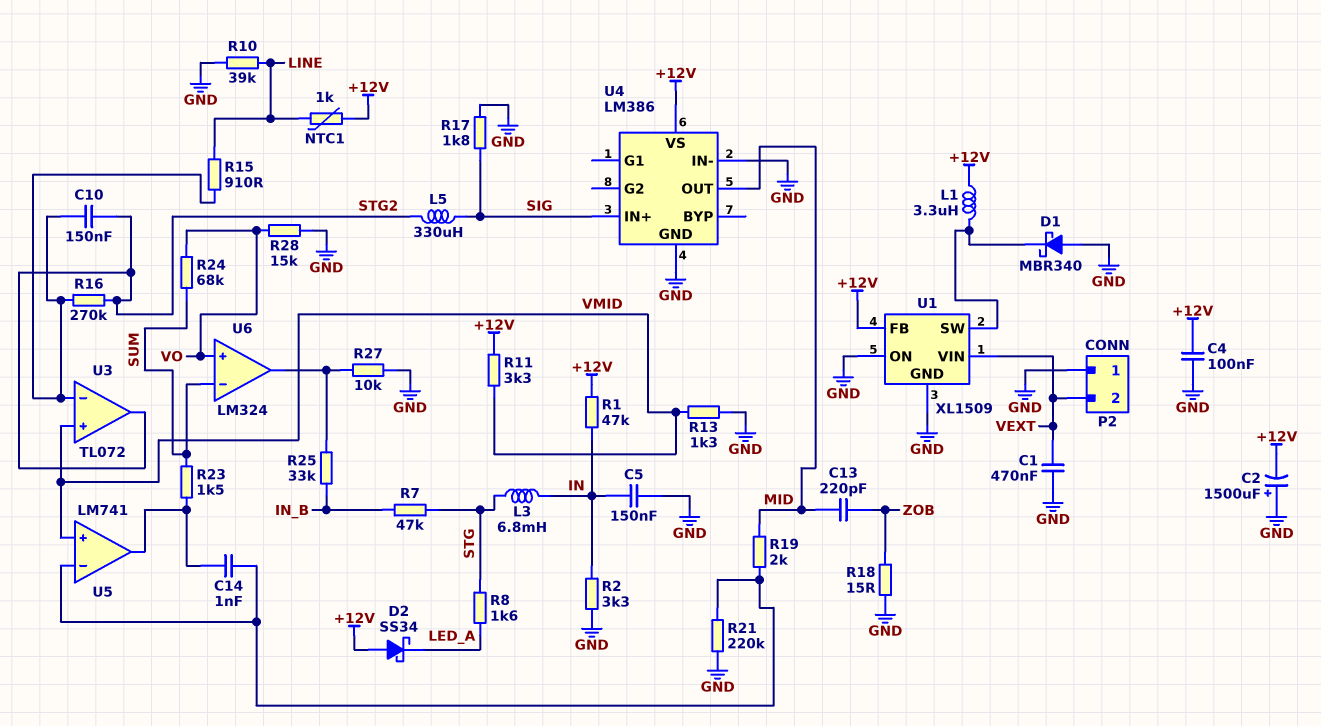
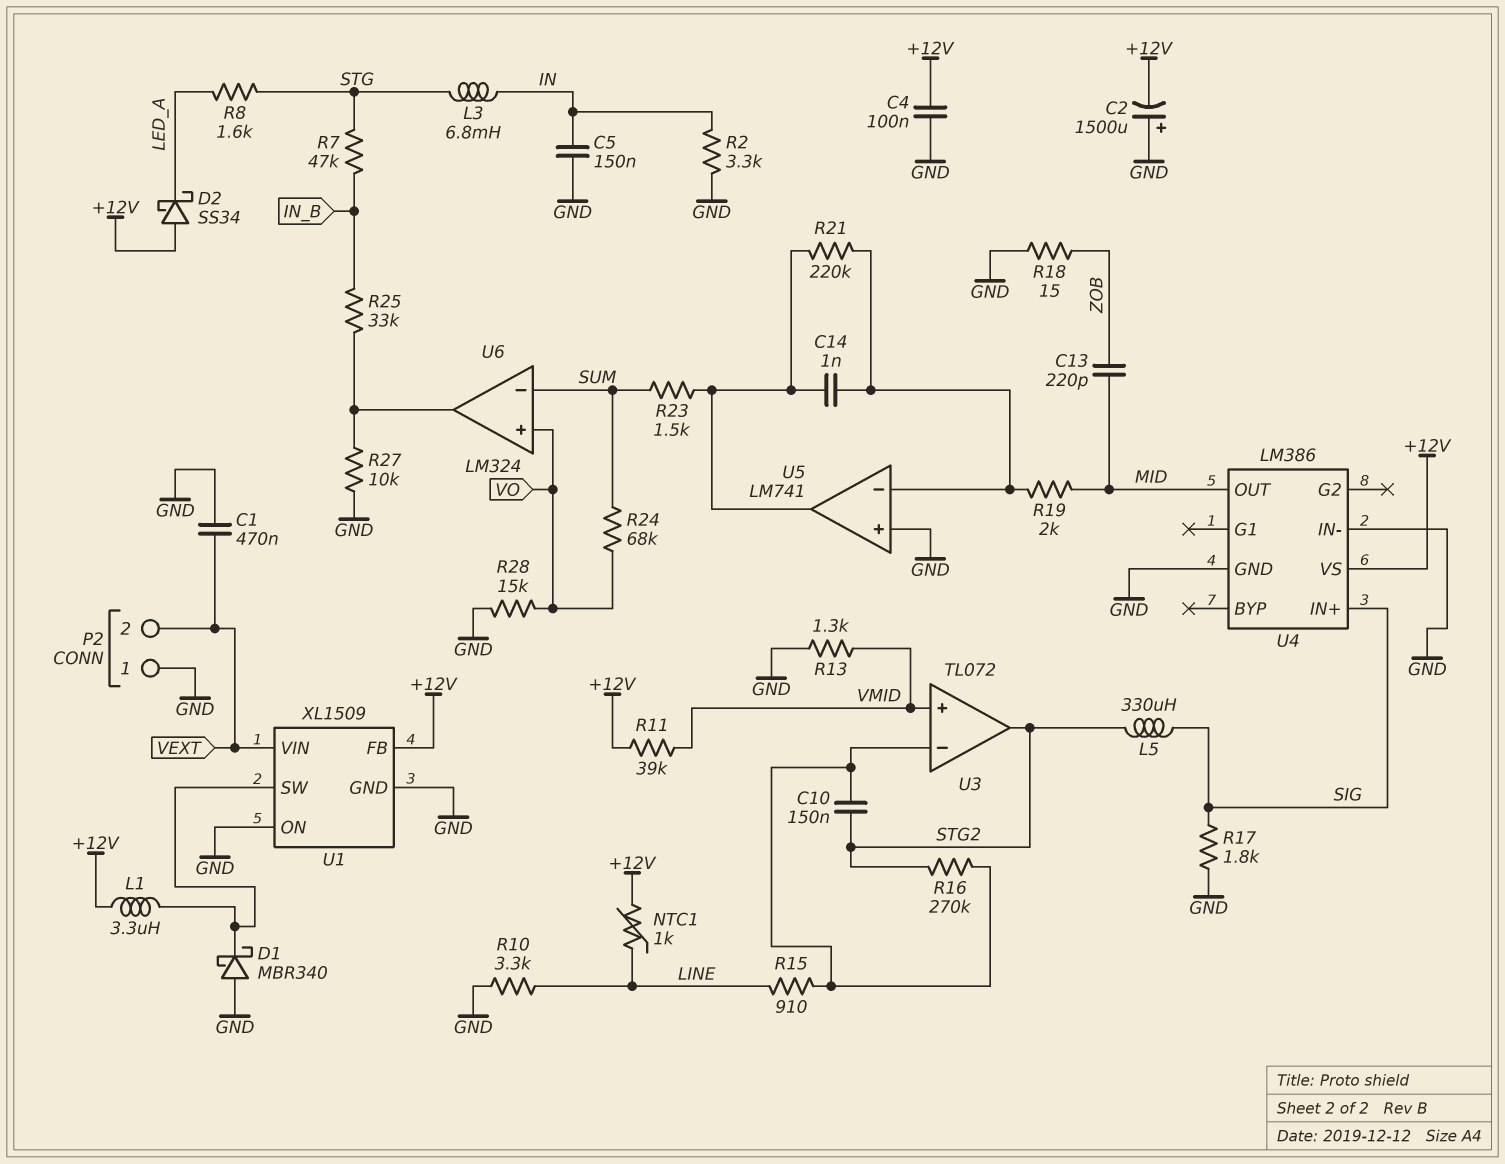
R1: 47k (+12V, IN) -> none
R10: 39k (GND, LINE) -> 3.3k (GND, LINE)
R11: 3.3k (+12V, VMID) -> 39k (+12V, VMID)
R21: 220k (GND, U5/in-) -> 220k (U5/in-, U5/out)
U5 pin in+: VMID -> GND

